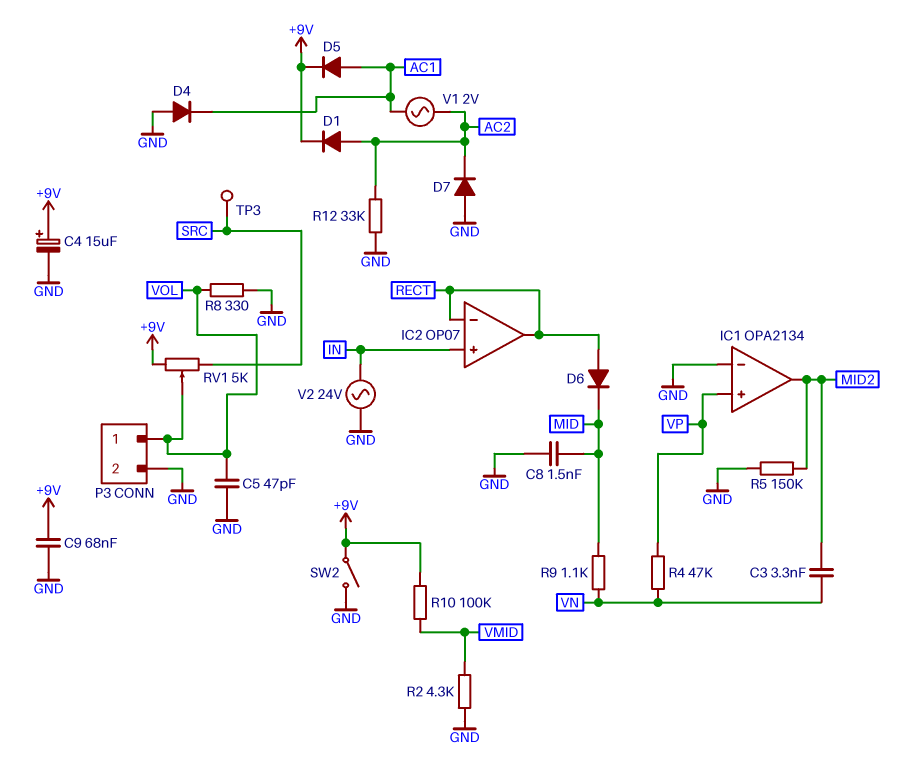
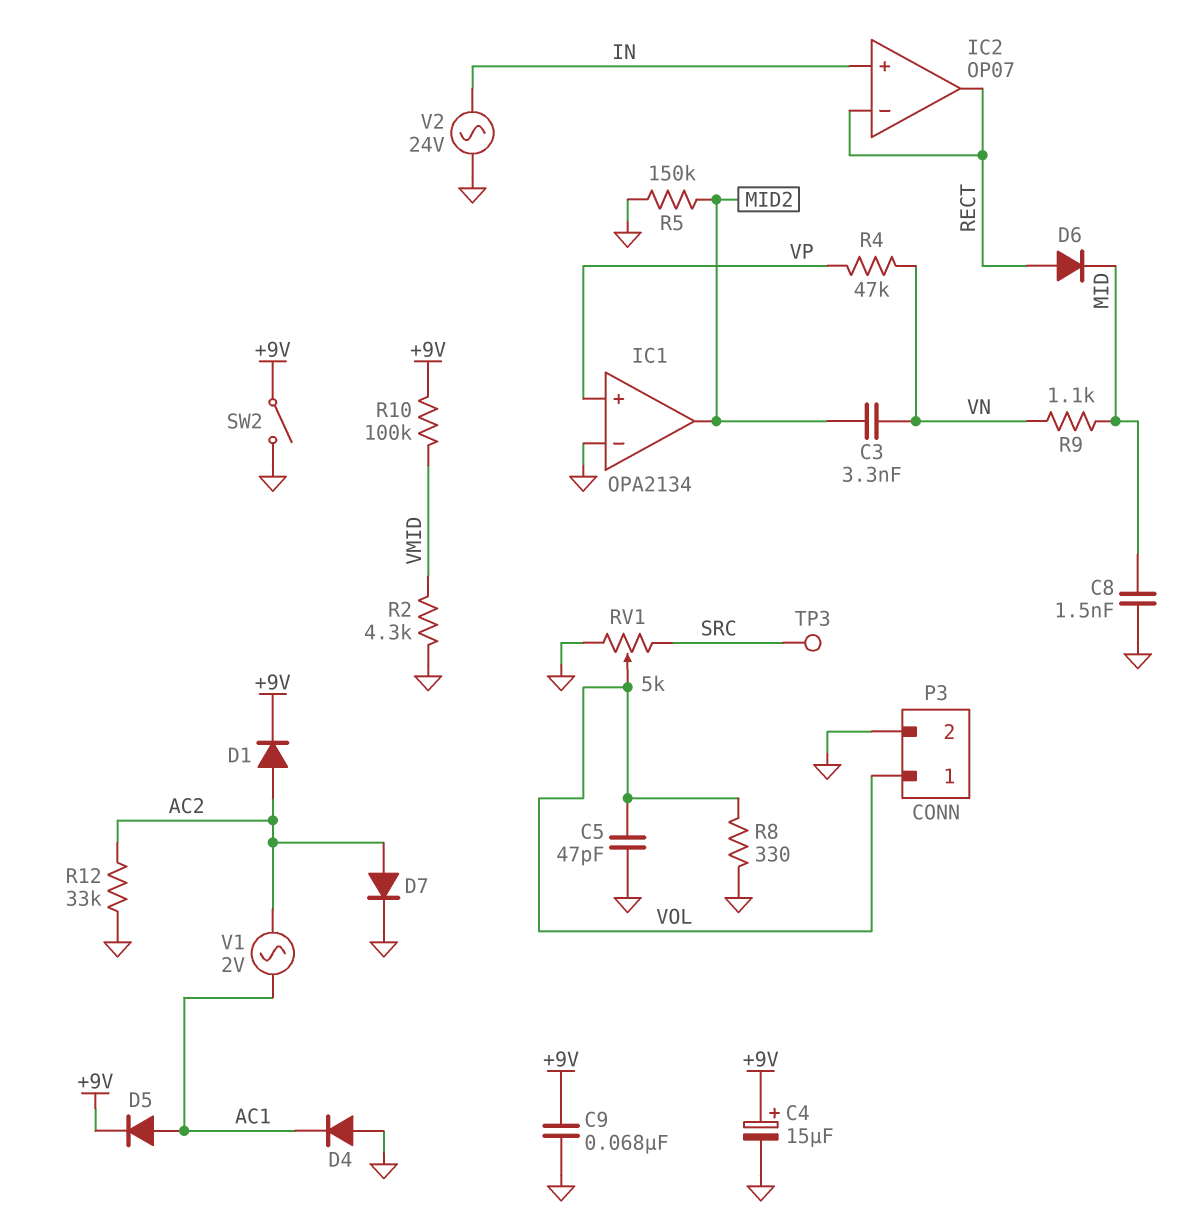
D7: diode (A GND, K AC2) -> diode (A AC2, K GND)
RV1: 5k (+9V, SRC, wiper VOL) -> 5k (GND, SRC, wiper VOL)

